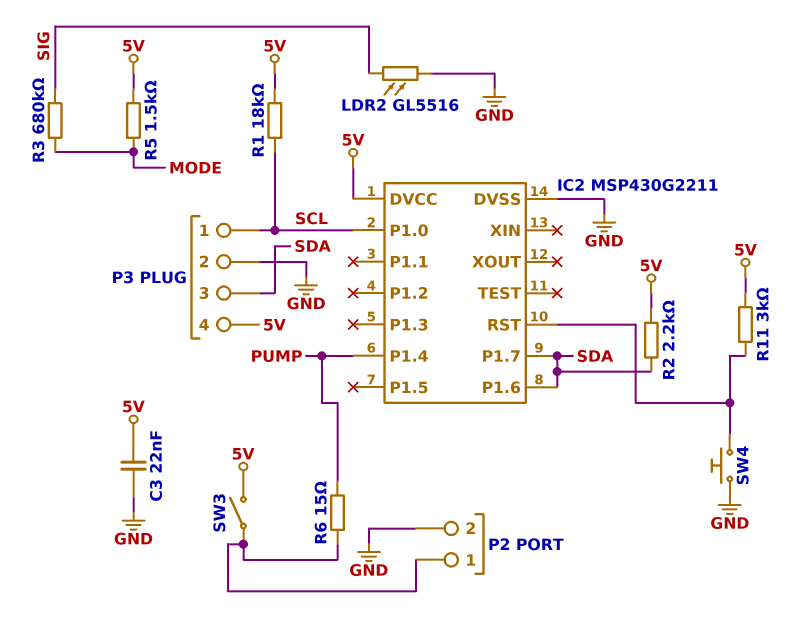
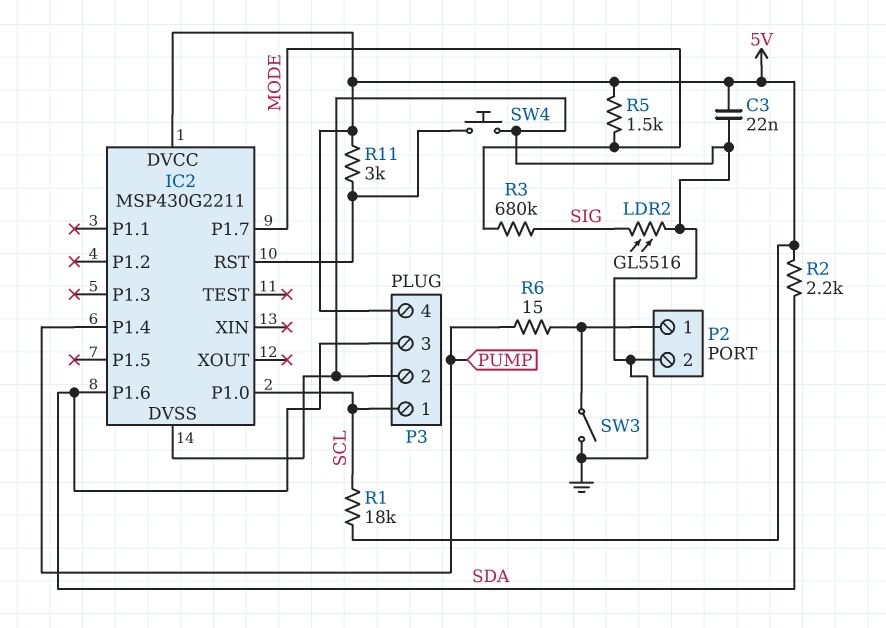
IC2 pin P1.7: SDA -> MODE
SW3: switch (5V, P2/1) -> switch (GND, P2/1)

